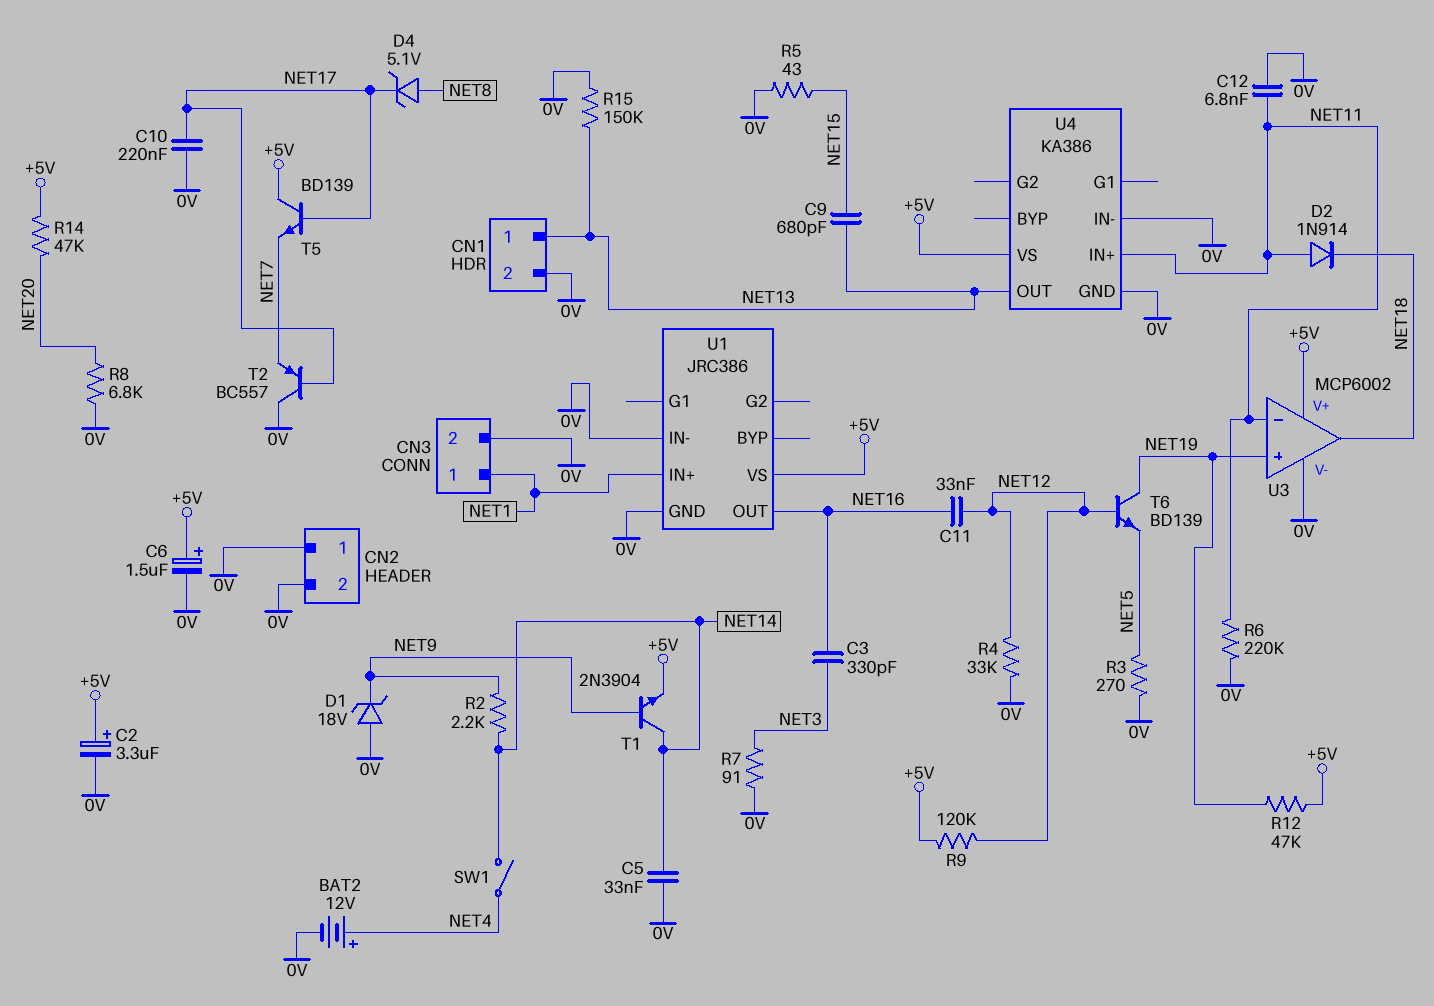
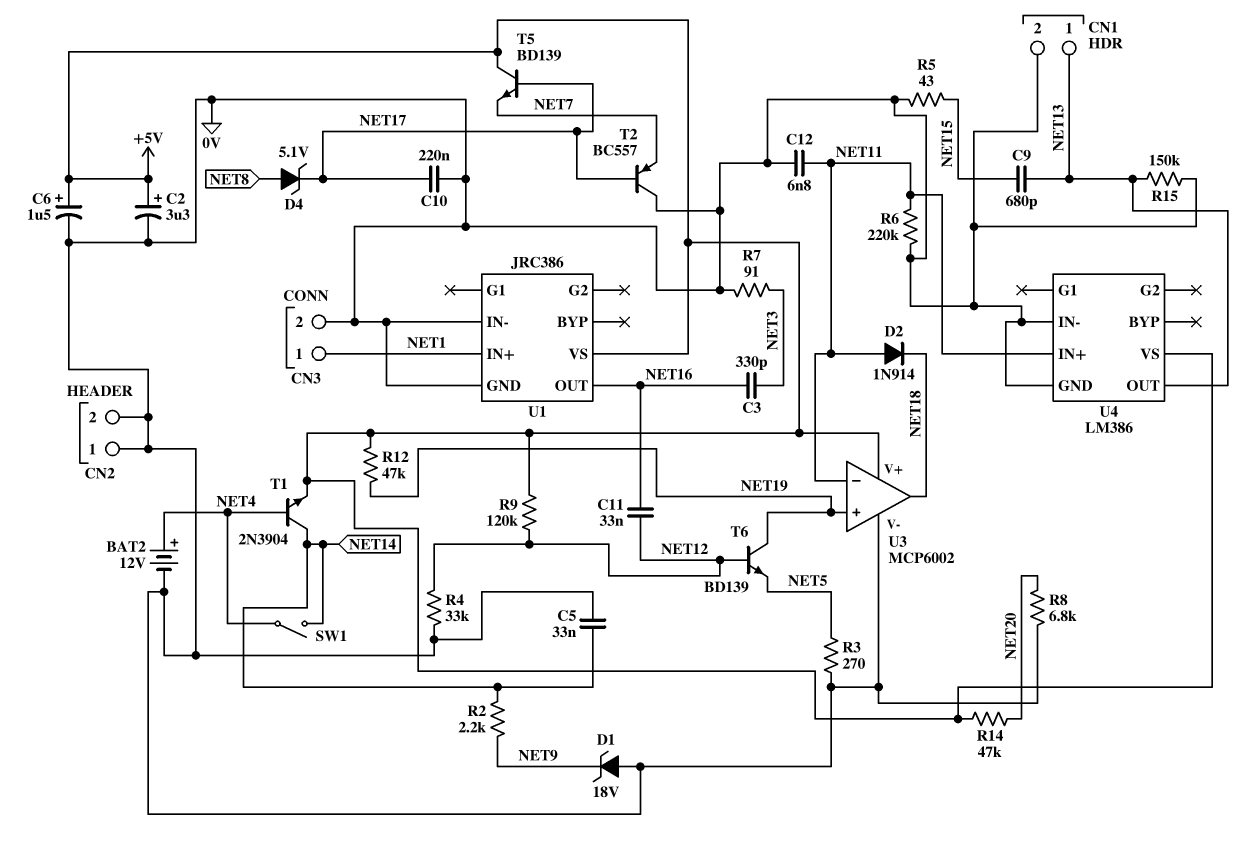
T1: NPN 2N3904 (B NET9, C NET14, E +5V) -> NPN 2N3904 (B NET4, C NET14, E +5V)
U4: KA386 -> LM386

